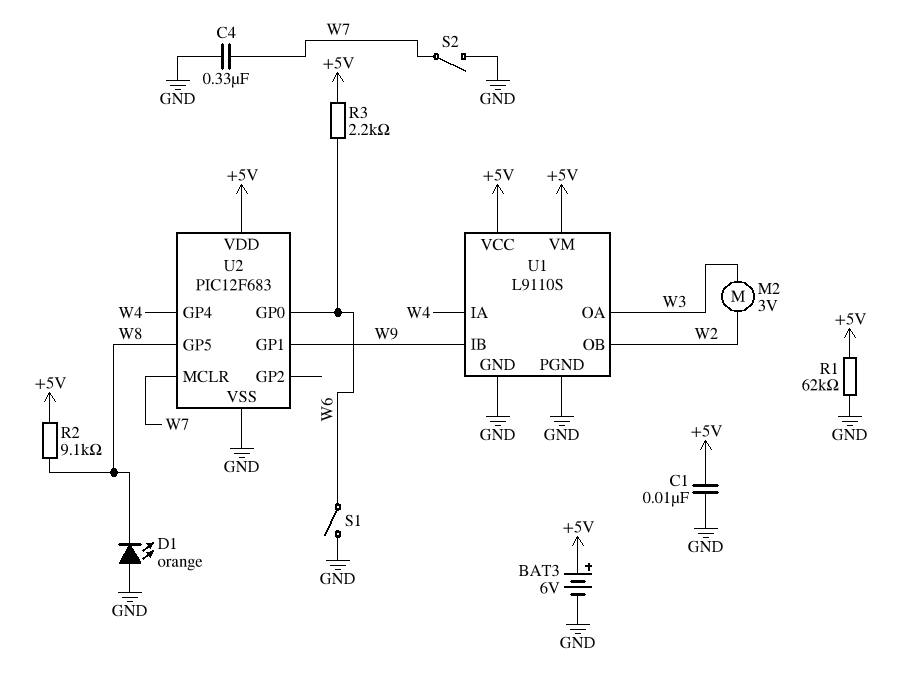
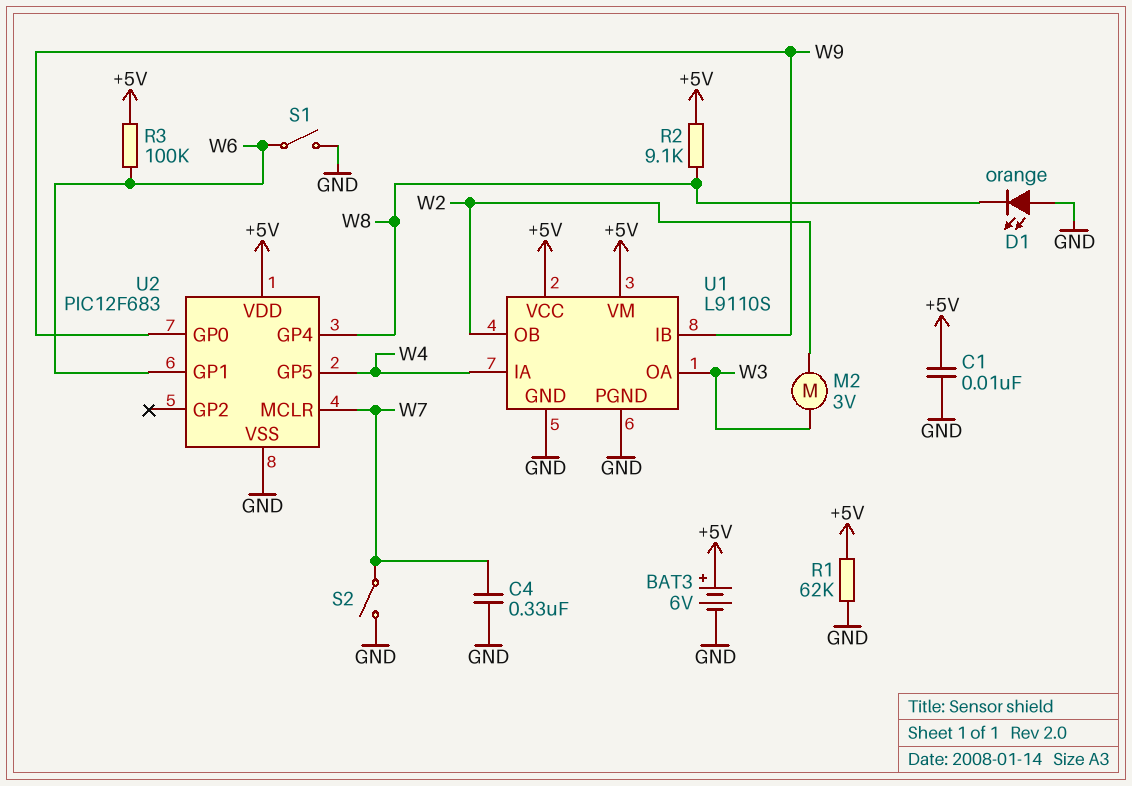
R3: 2.2k (+5V, W6) -> 100k (+5V, W6)
U2 pin GP0: W6 -> W9
U2 pin GP1: W9 -> W6
U2 pin GP4: W4 -> W8
U2 pin GP5: W8 -> W4

